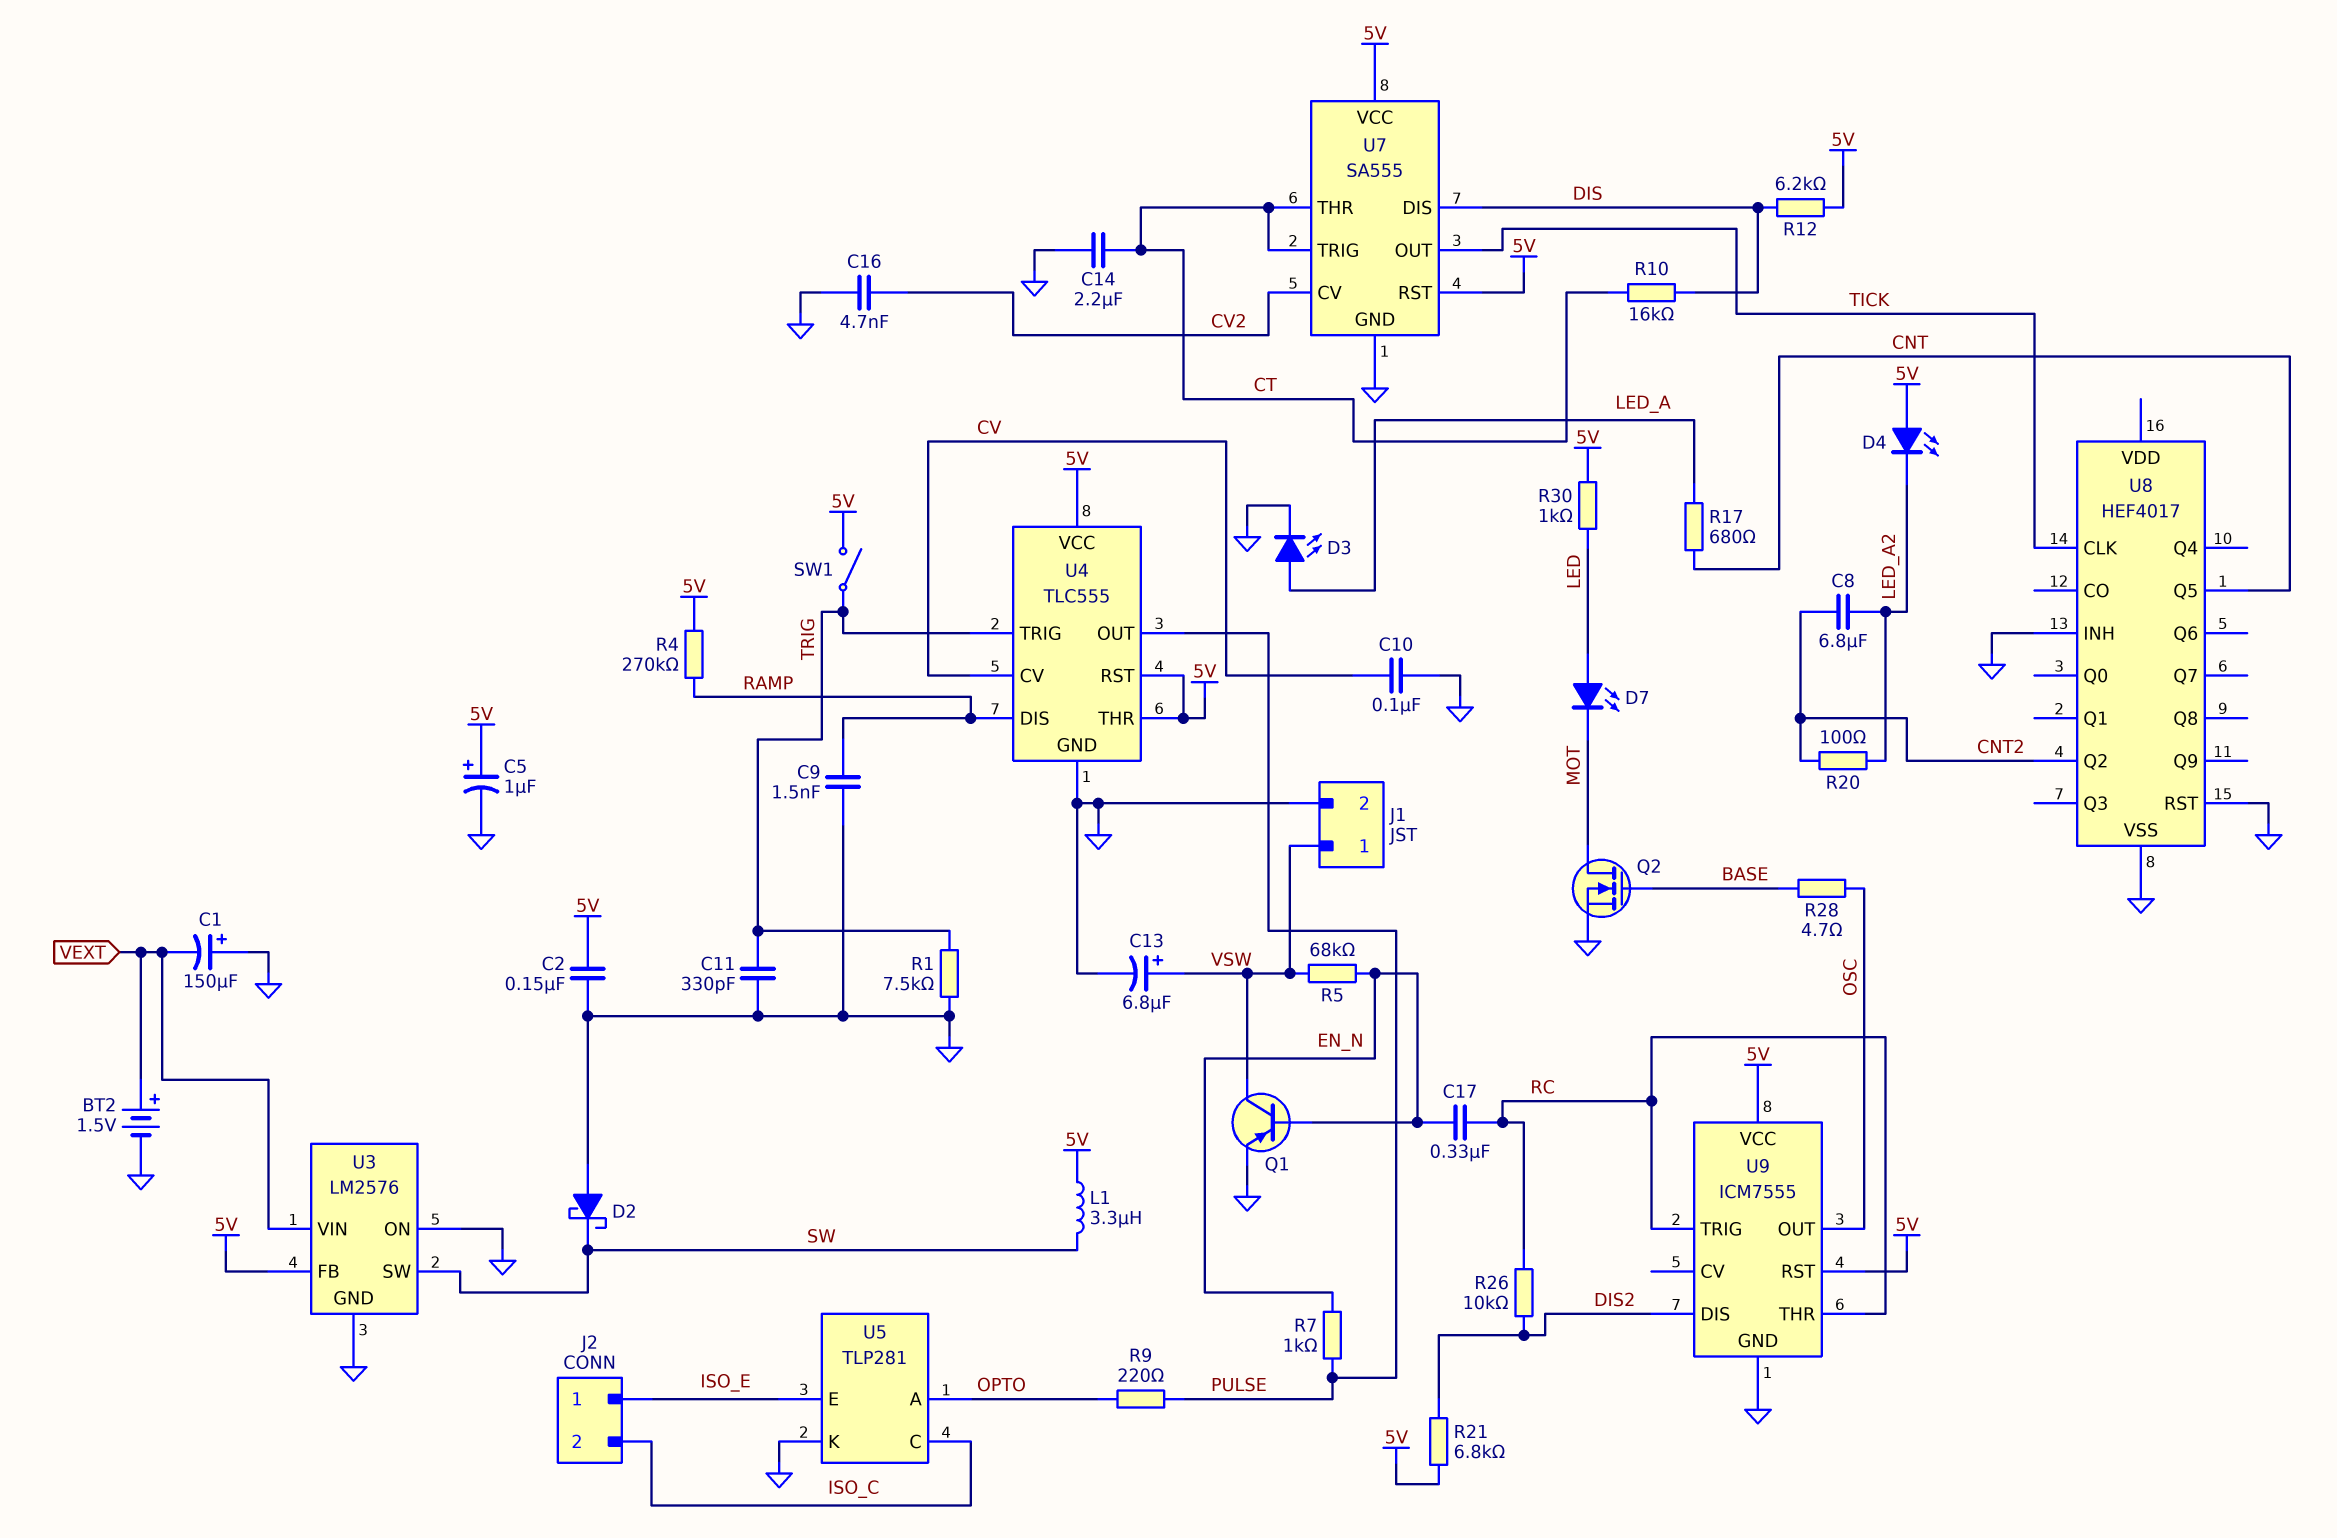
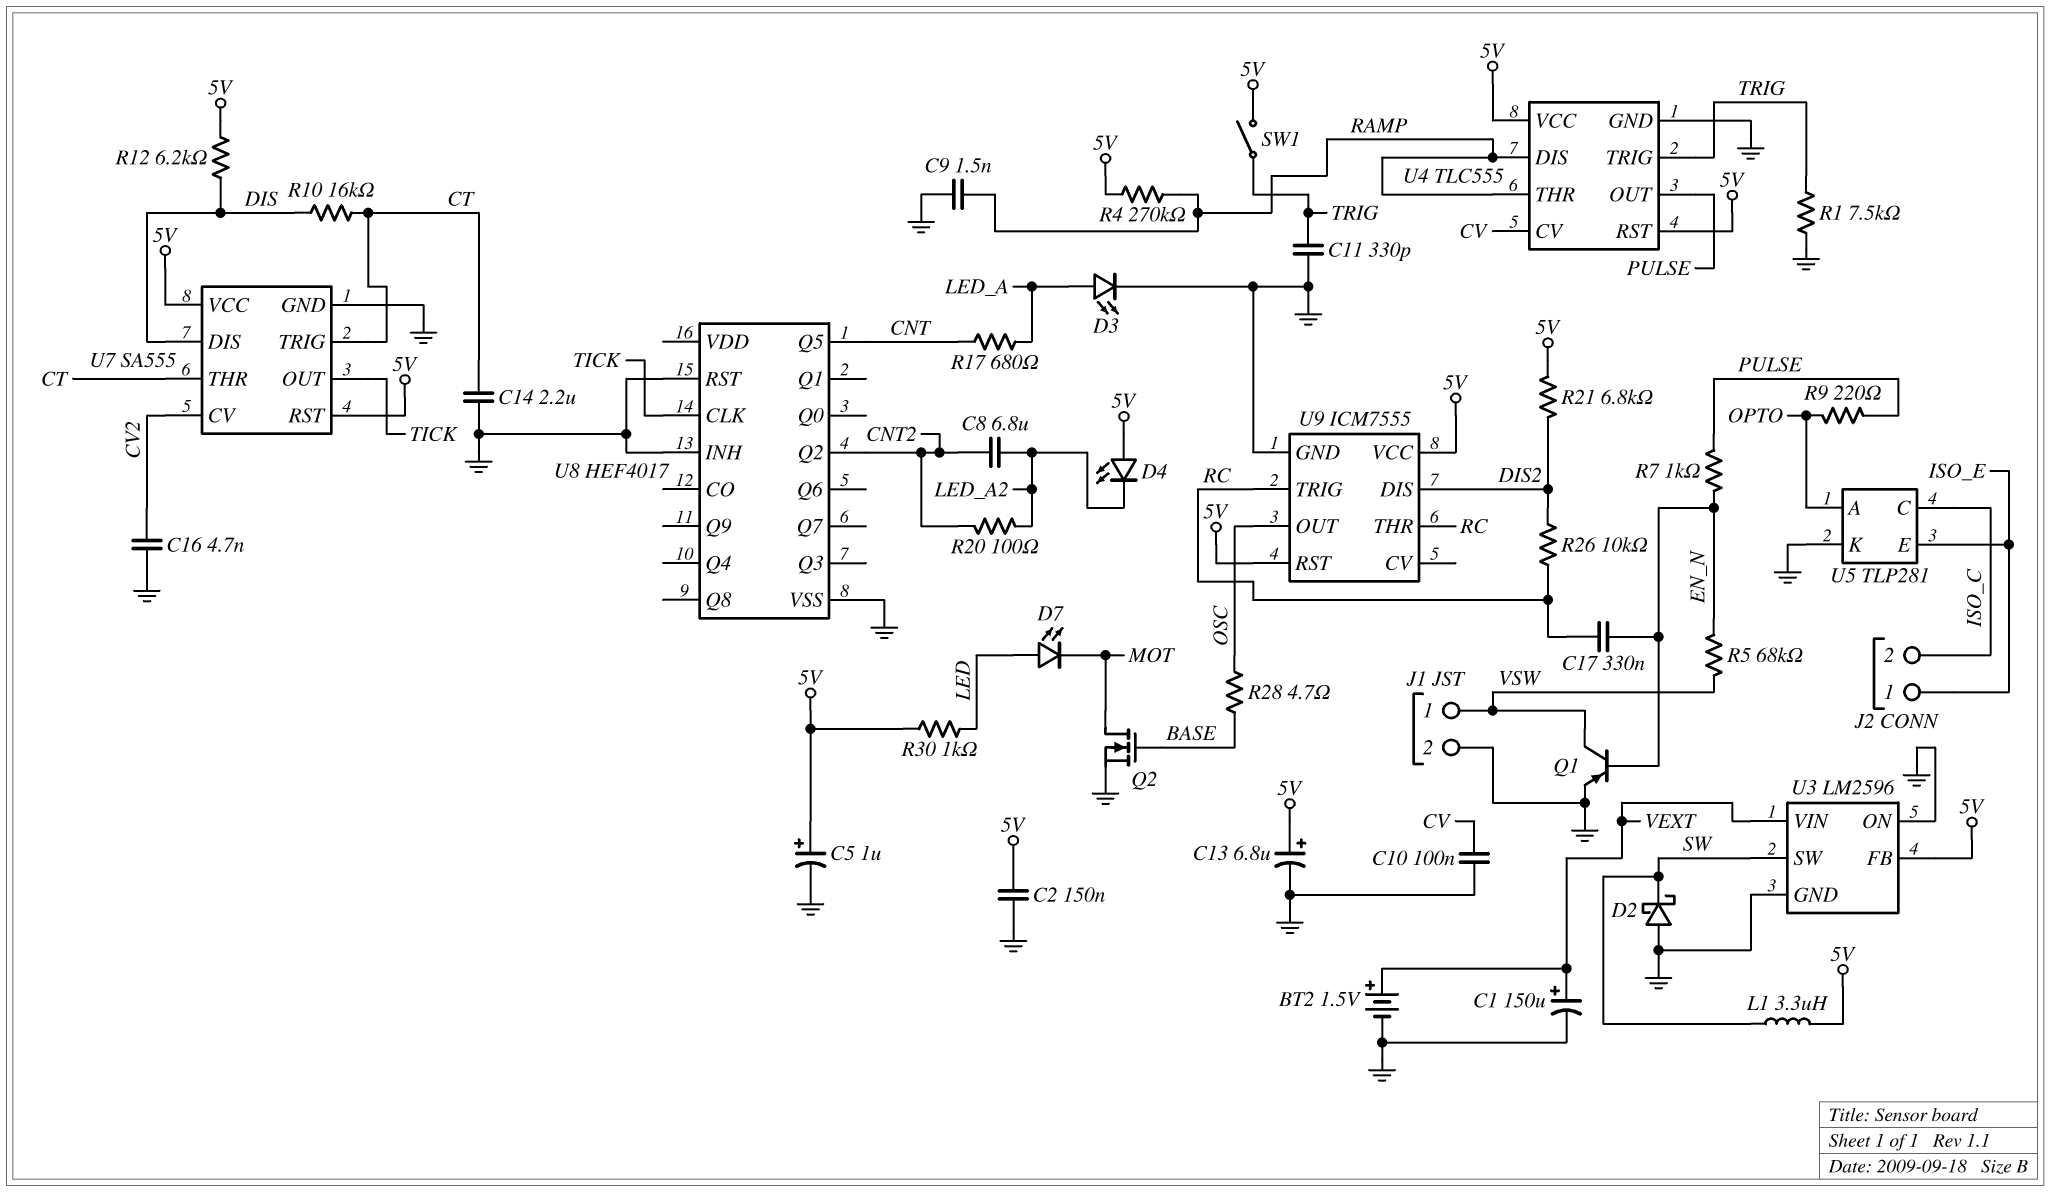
C1: 150uF (plus GND, minus VEXT) -> 150uF (plus VEXT, minus GND)
C13: 6.8uF (plus VSW, minus GND) -> 6.8uF (plus 5V, minus GND)
U3: LM2576 -> LM2596
U4 pin THR: 5V -> RAMP

